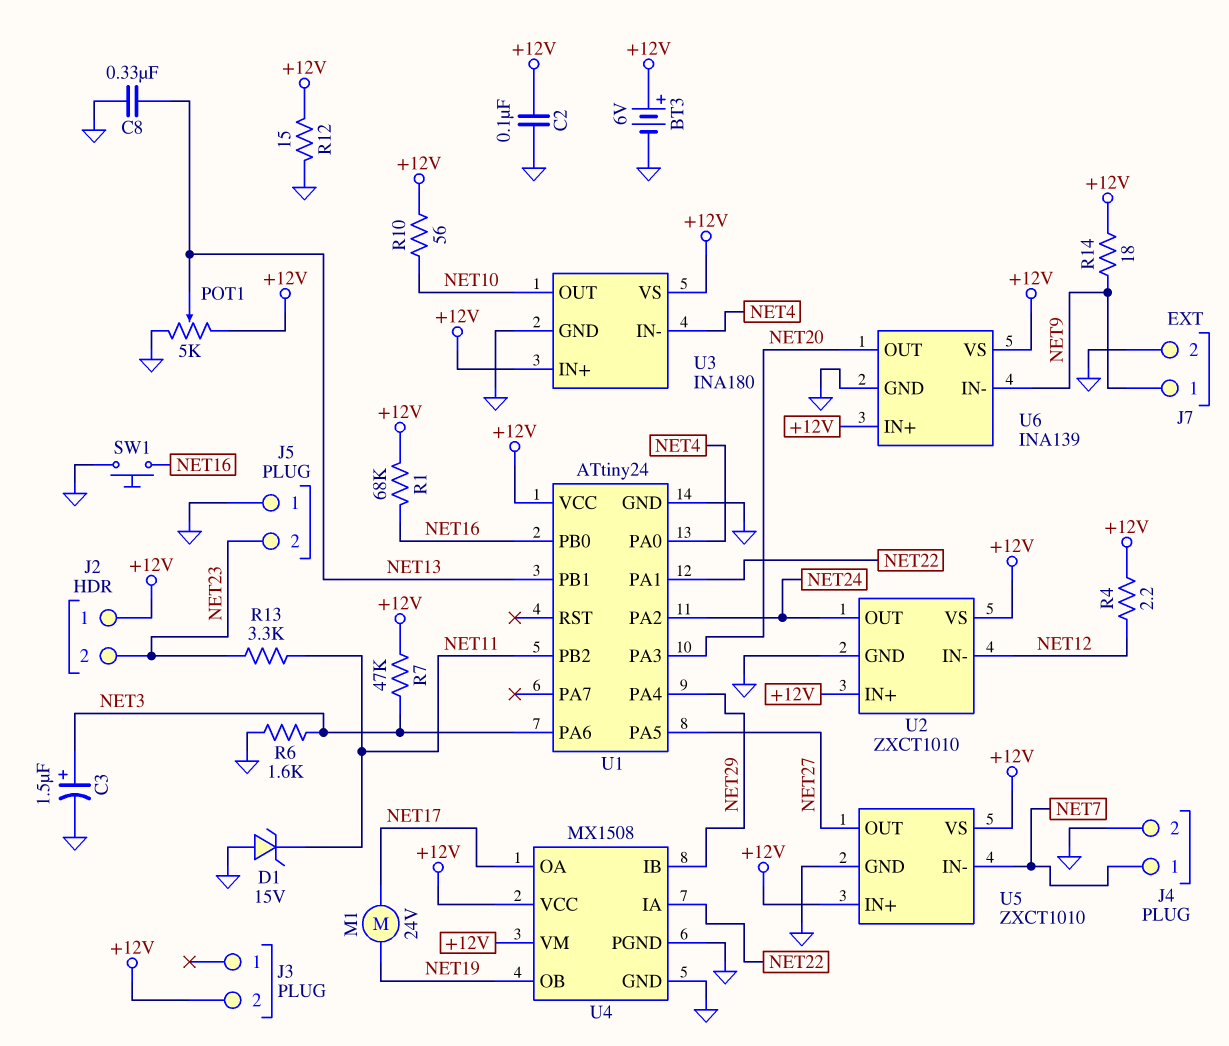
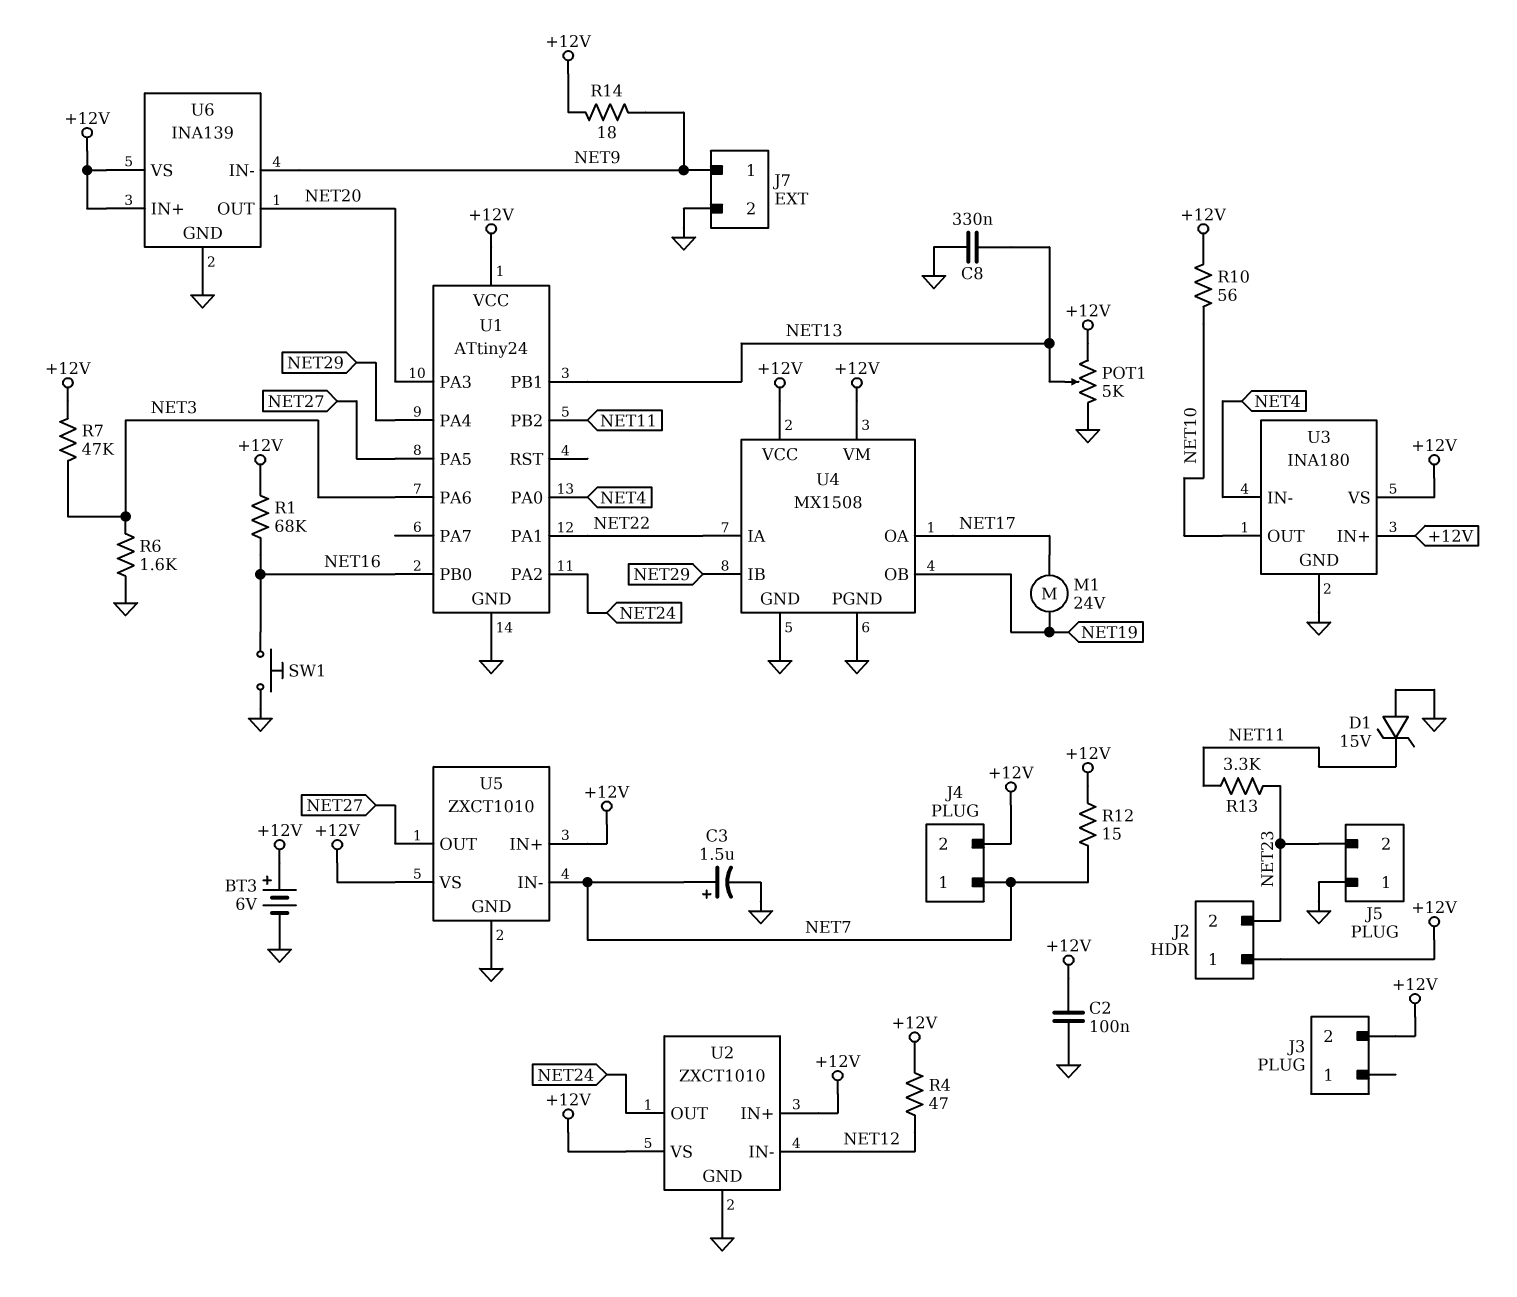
C3: 1.5uF (plus NET3, minus GND) -> 1.5uF (plus NET7, minus GND)
J4 pin 2: GND -> +12V
R4: 2.2 (+12V, NET12) -> 47 (+12V, NET12)
R12: 15 (+12V, GND) -> 15 (+12V, NET7)

